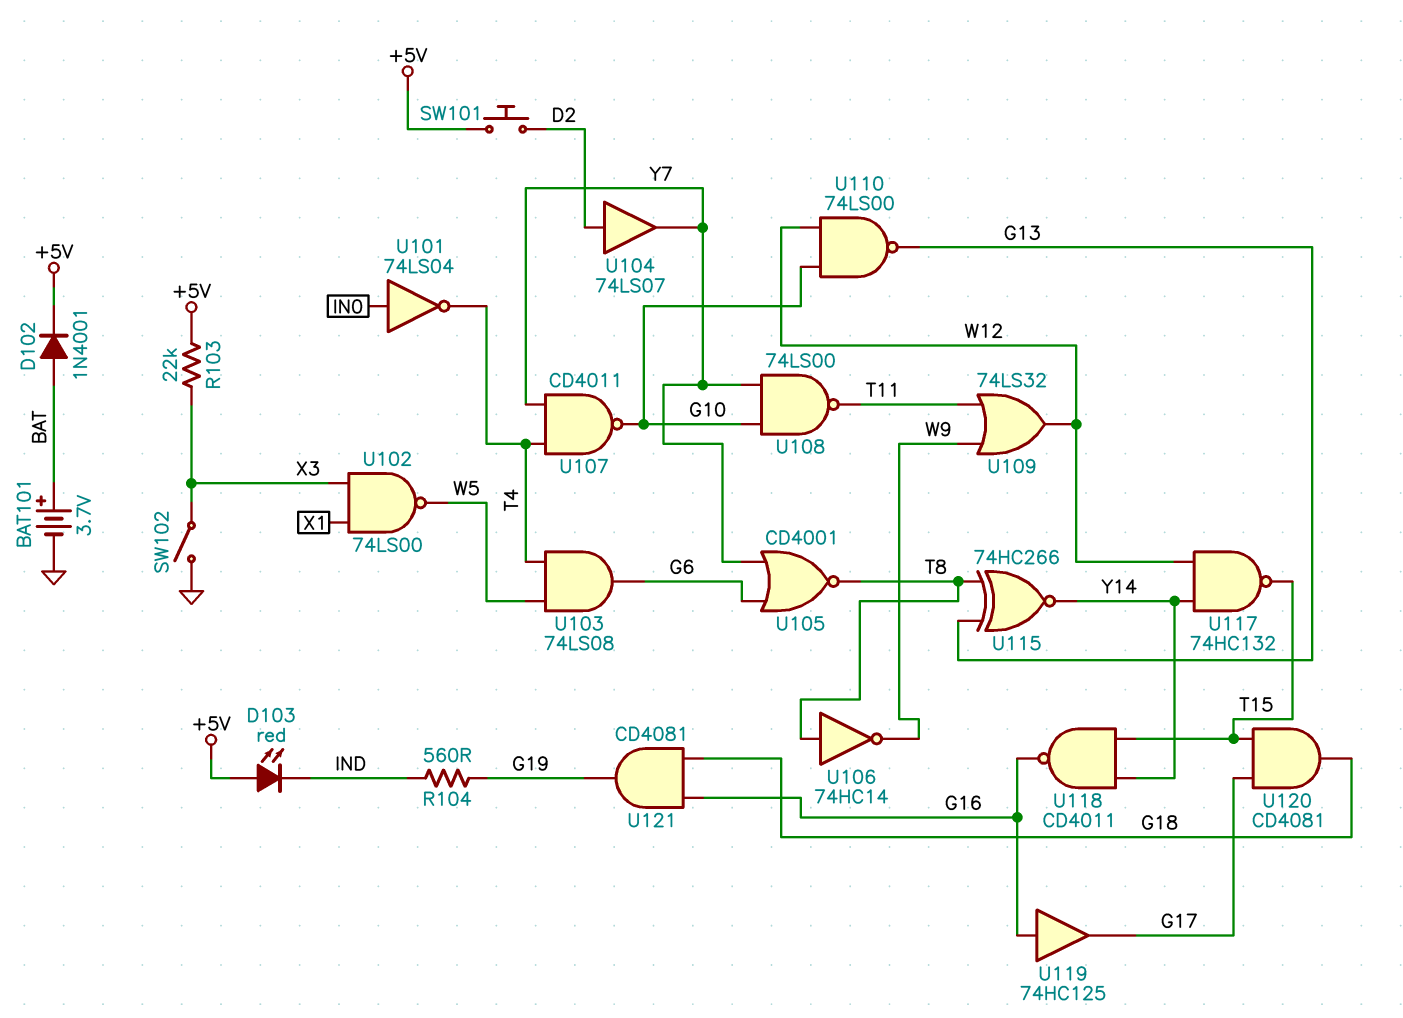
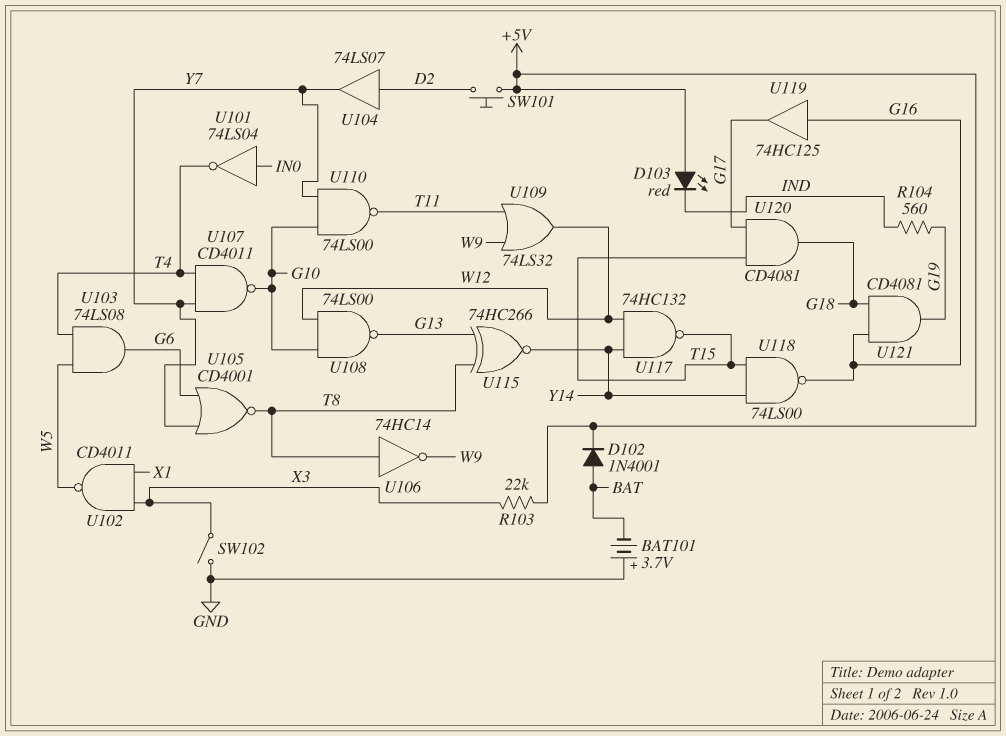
BAT101: 3.7V (plus BAT, minus GND) -> 3.7V (plus GND, minus BAT)
U102: NAND 74LS00 (in X1, in X3, out W5) -> NAND CD4011 (in X1, in X3, out W5)
U108: NAND 74LS00 (in G10, in Y7, out T11) -> NAND 74LS00 (in G10, in W12, out G13)
U110: NAND 74LS00 (in G10, in W12, out G13) -> NAND 74LS00 (in G10, in Y7, out T11)
U118: NAND CD4011 (in T15, in Y14, out G16) -> NAND 74LS00 (in T15, in Y14, out G16)

